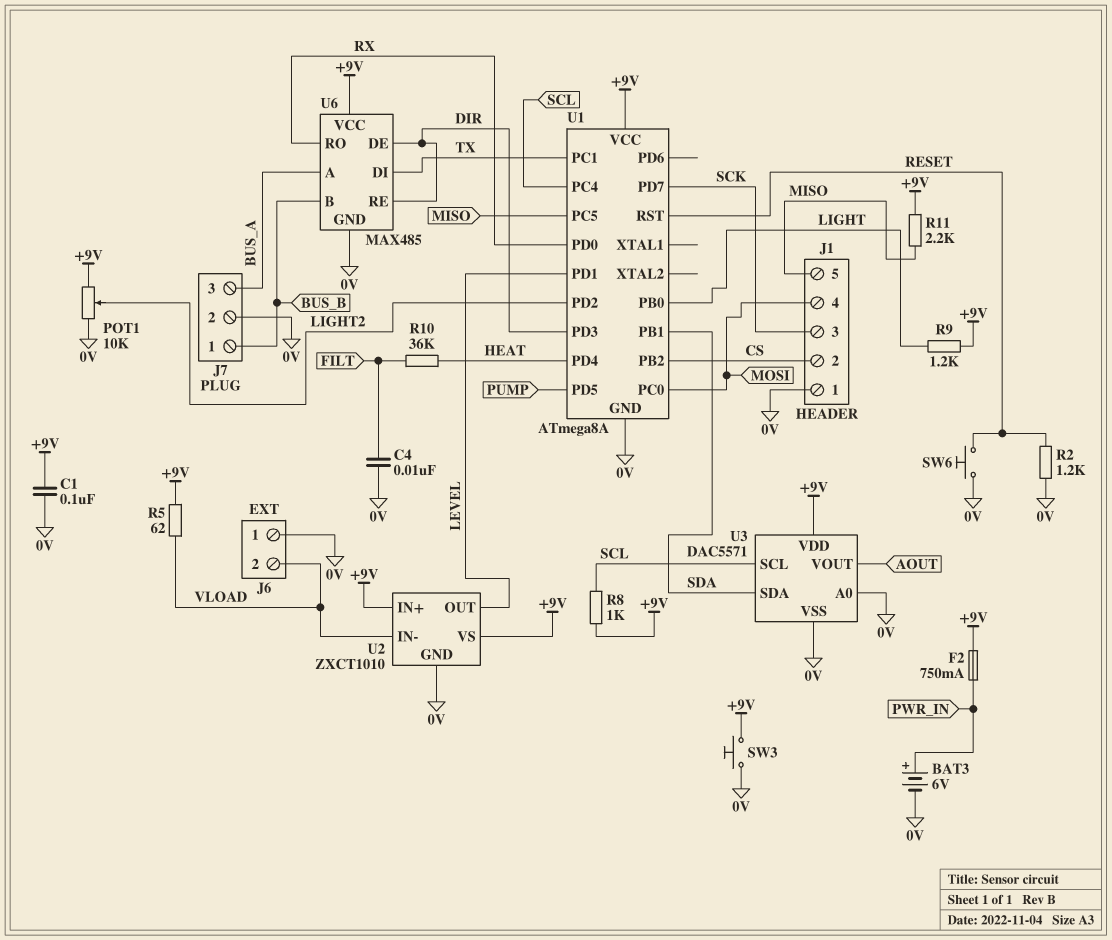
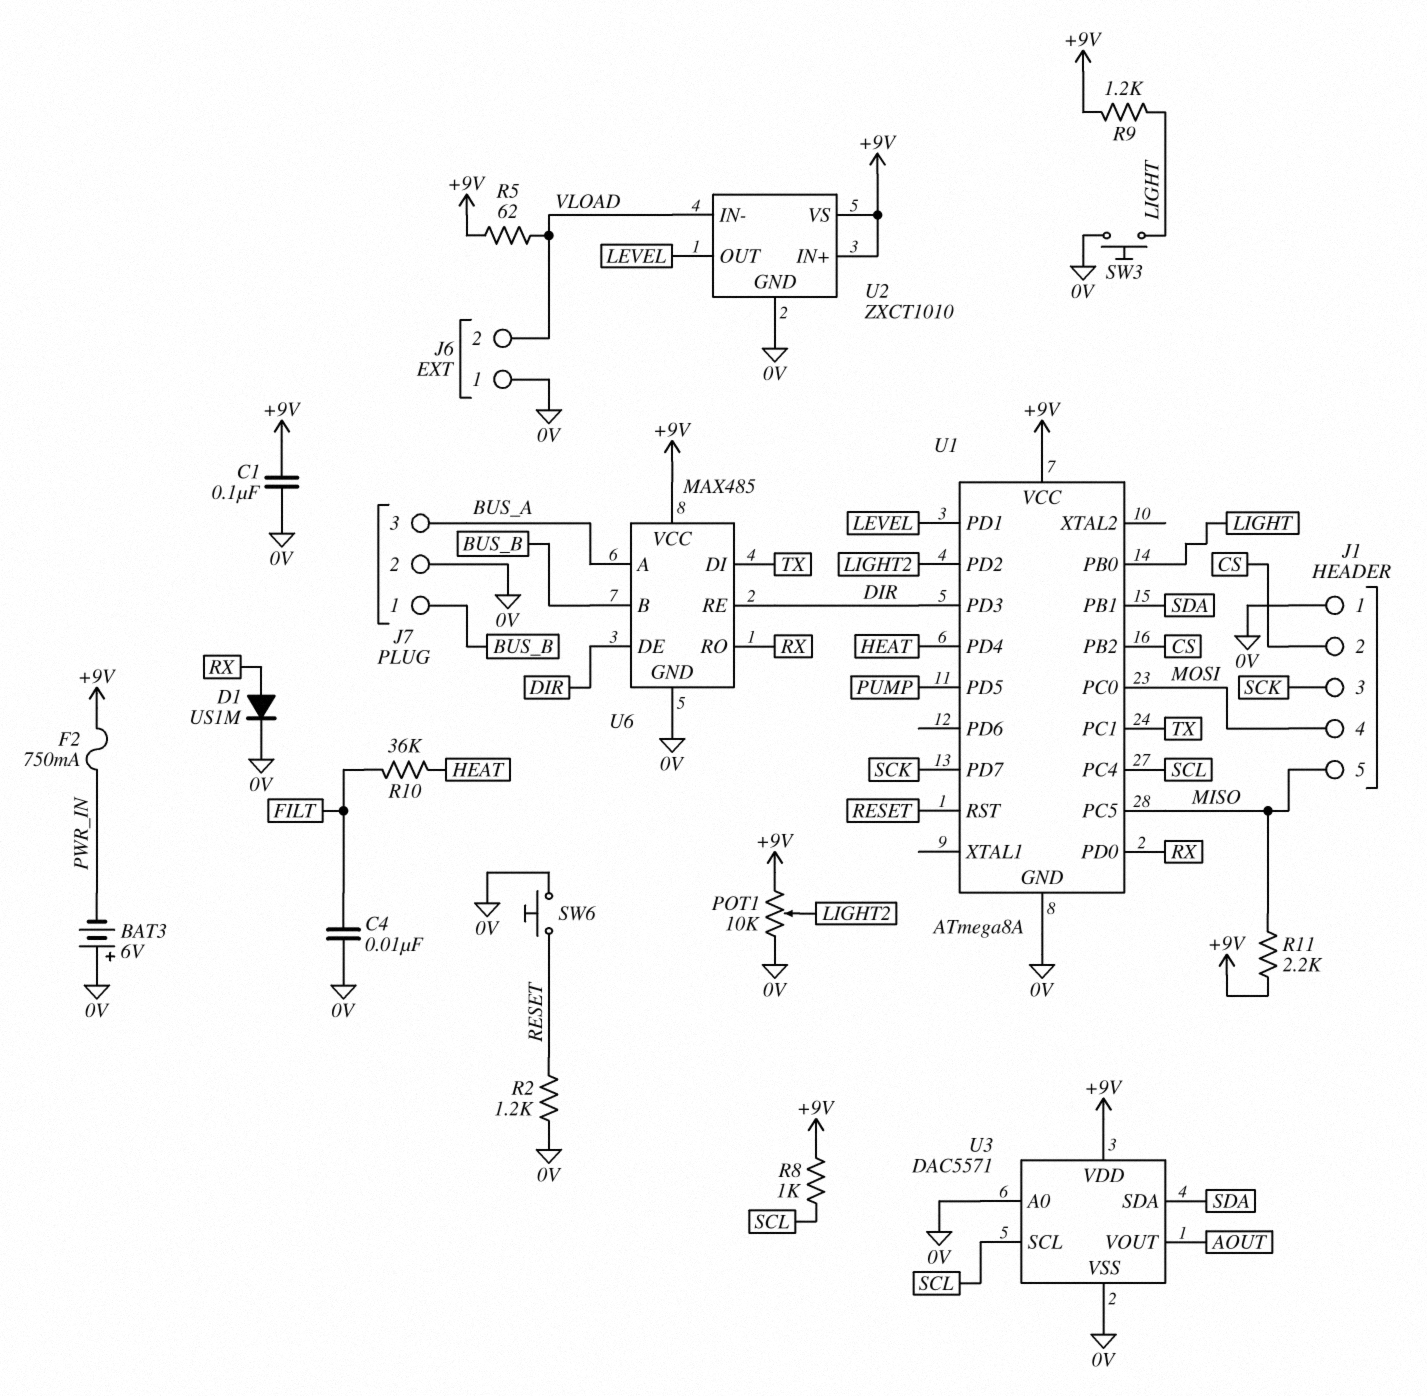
BAT3: 6V (plus PWR_IN, minus 0V) -> 6V (plus 0V, minus PWR_IN)
D1: none -> diode US1M (A RX, K 0V)
SW3: button (+9V, 0V) -> button (0V, LIGHT)

